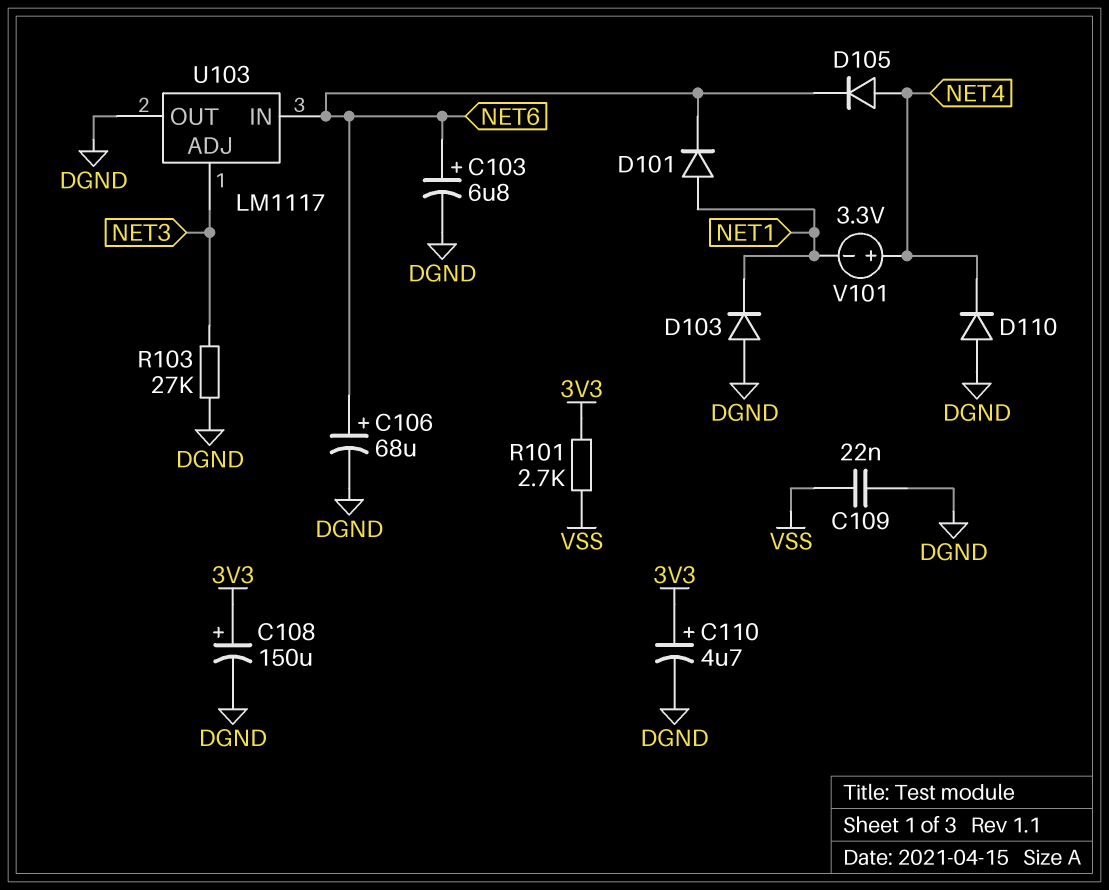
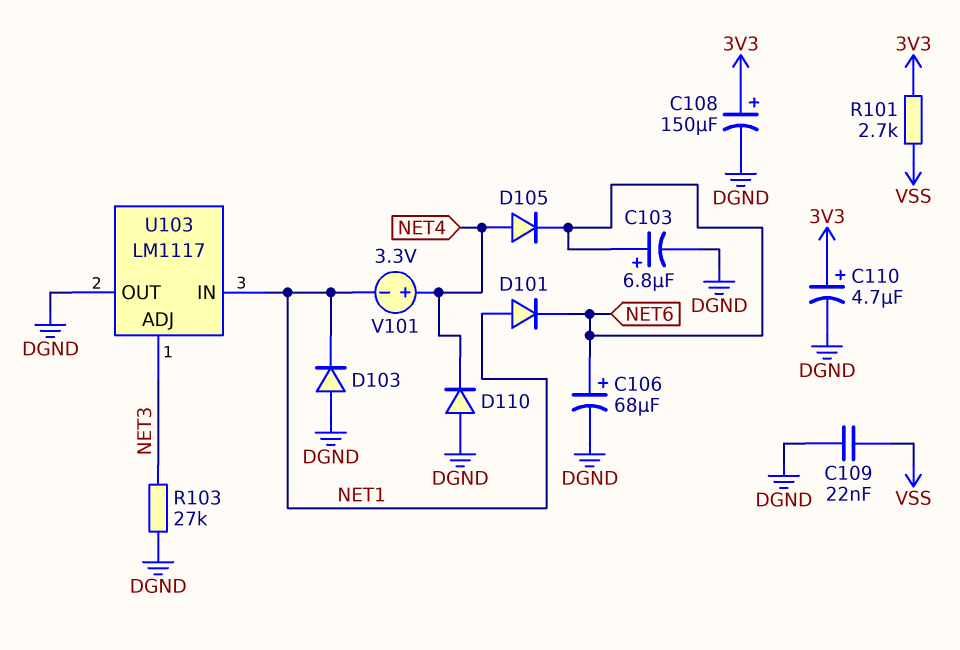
U103 pin IN: NET6 -> NET1

